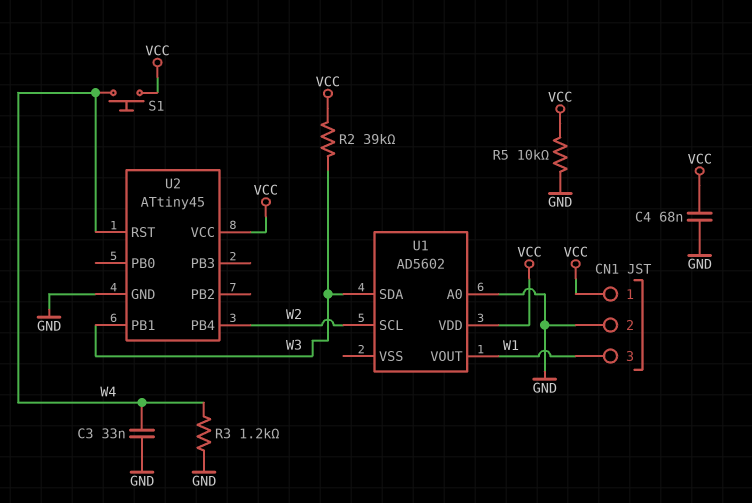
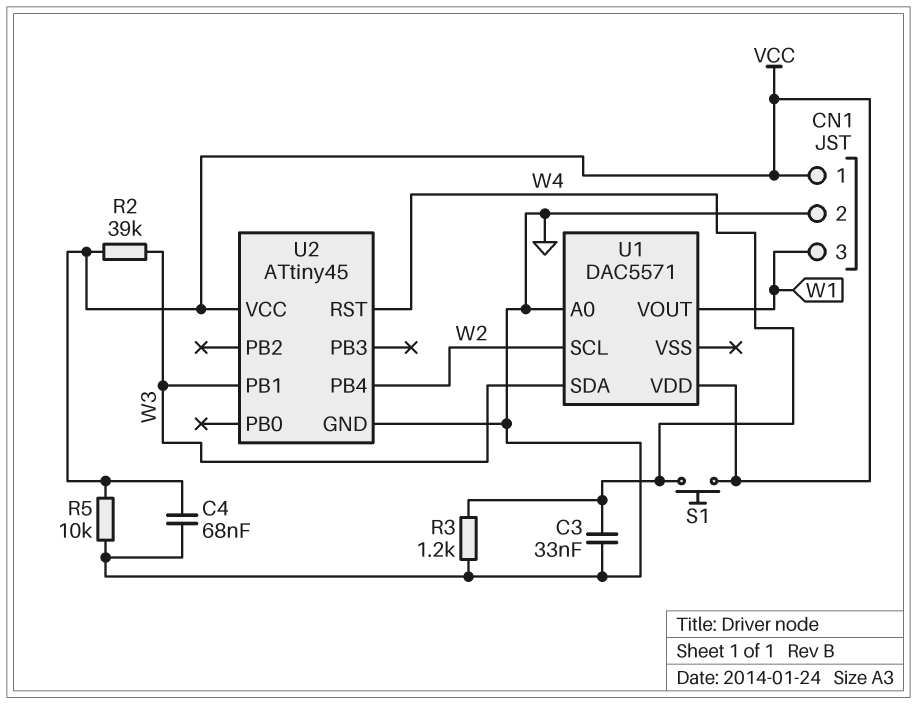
U1: AD5602 -> DAC5571

